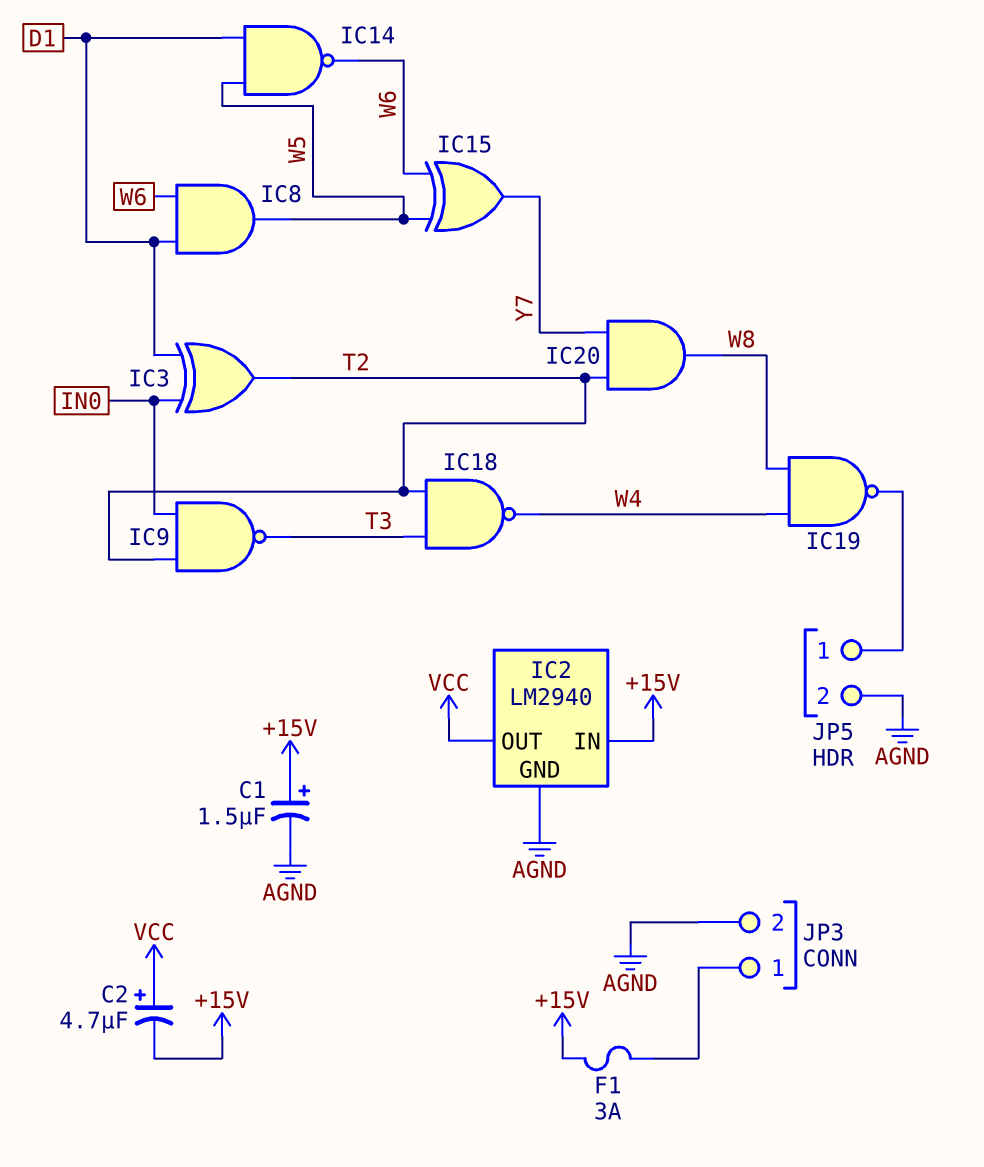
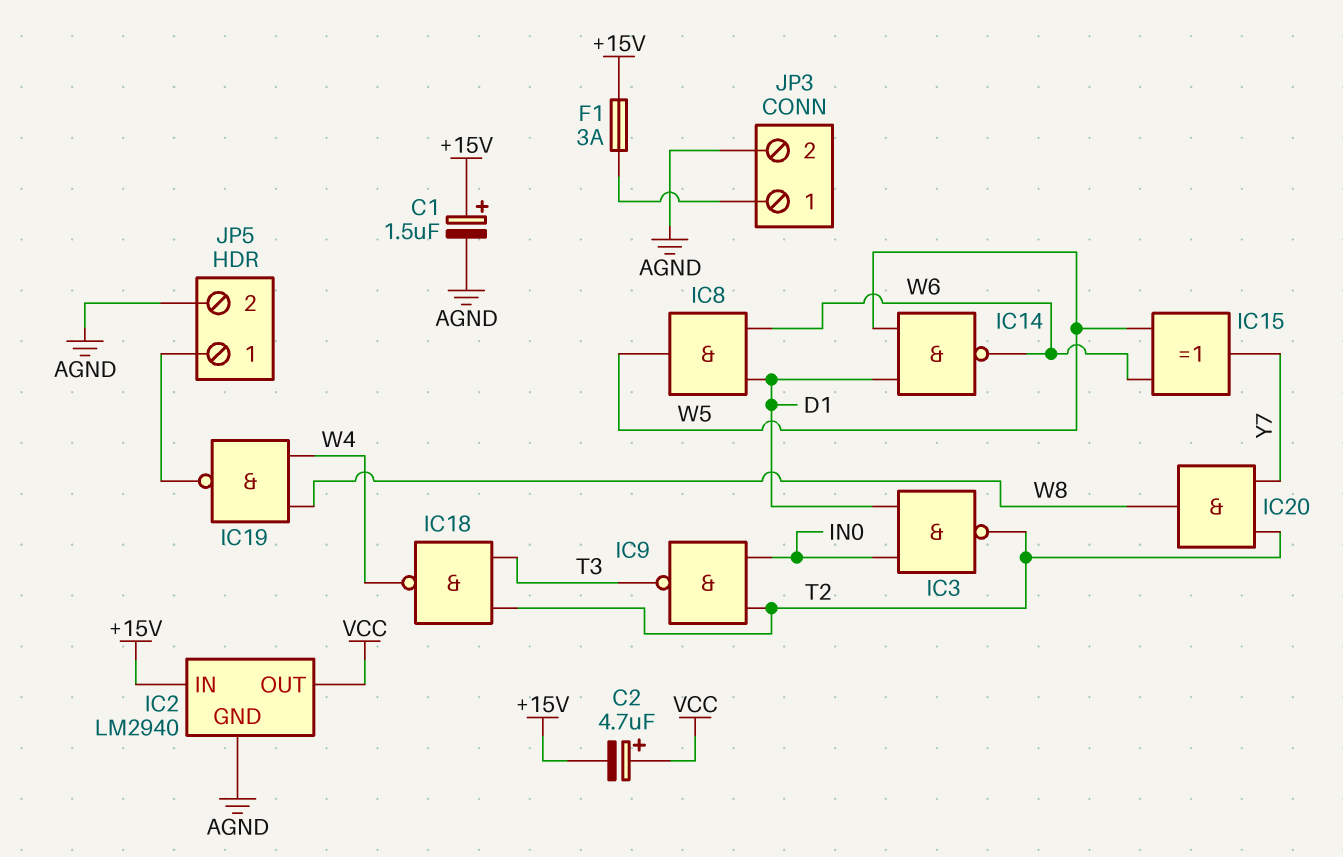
IC3: XOR (in D1, in IN0, out T2) -> NAND (in D1, in IN0, out T2)

